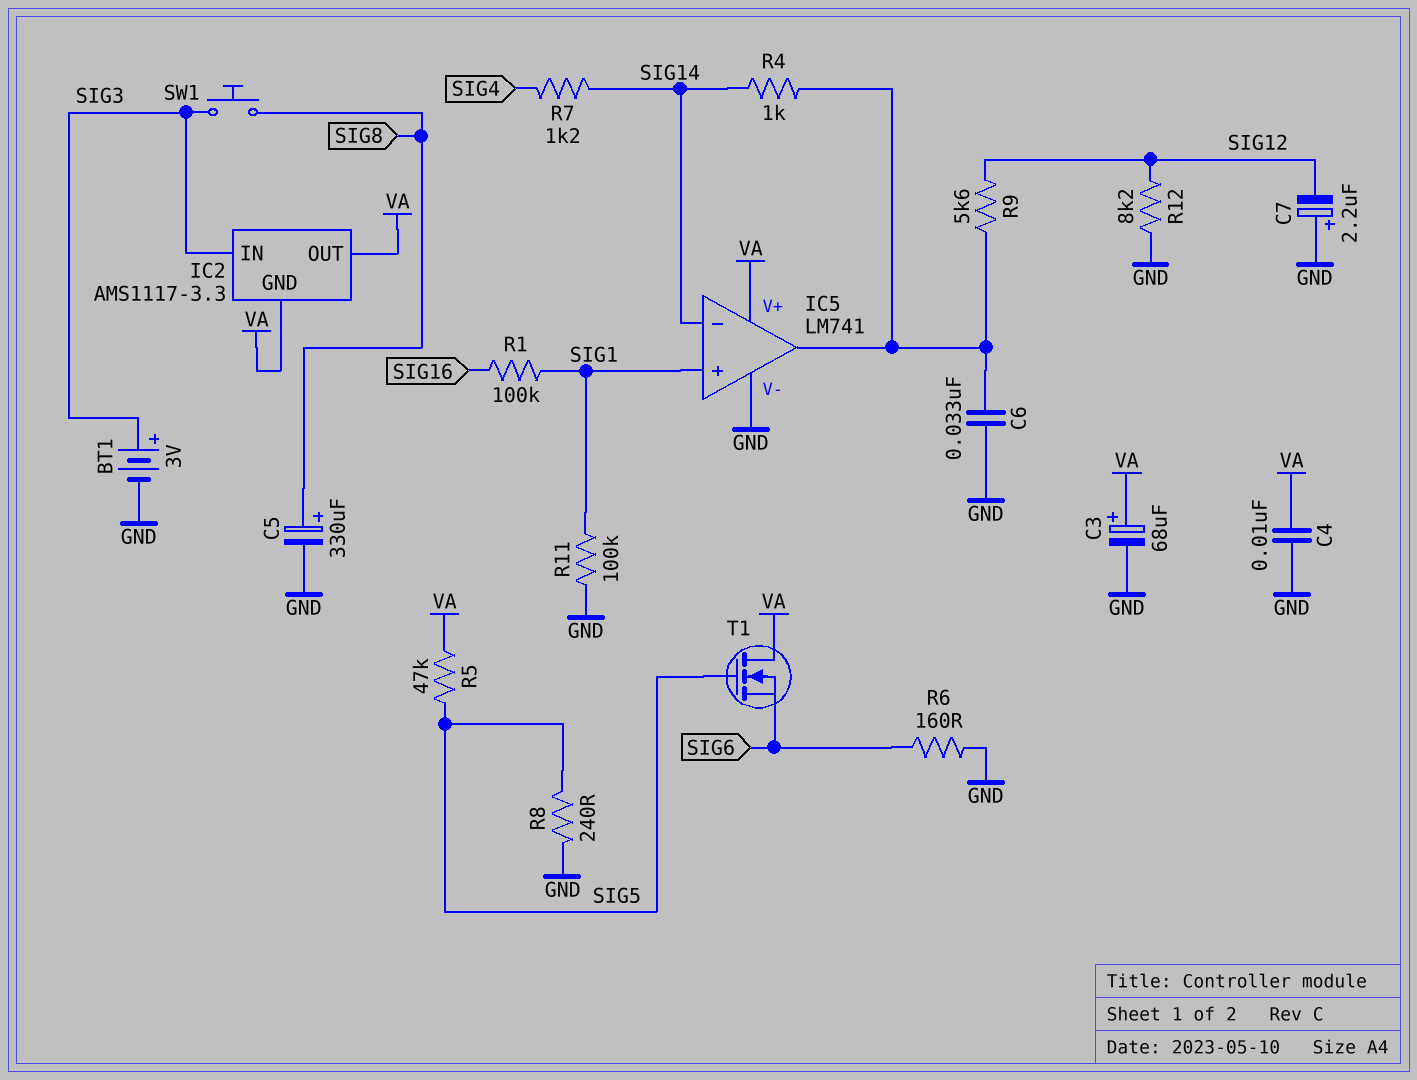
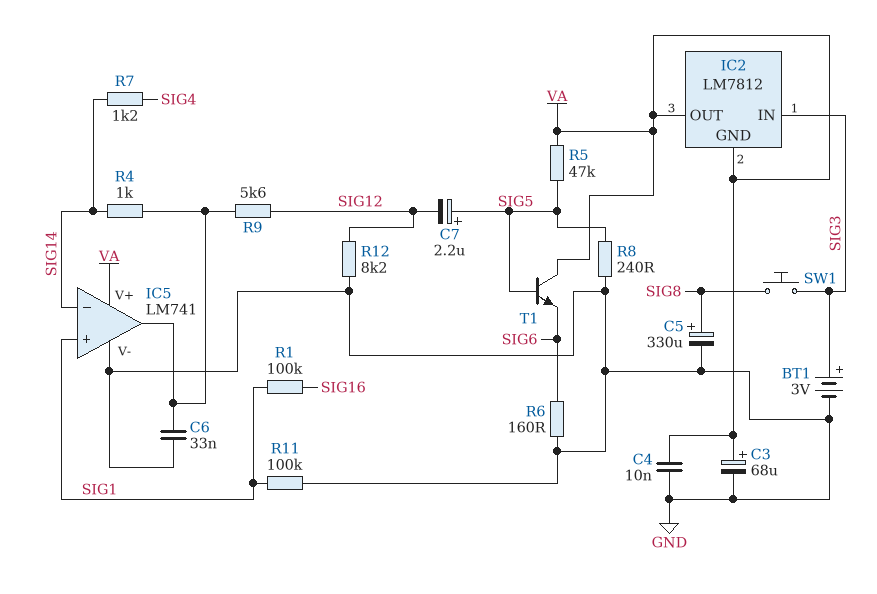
C7: 2.2uF (plus GND, minus SIG12) -> 2.2uF (plus SIG5, minus SIG12)
IC2: AMS1117-3.3 -> LM7812
T1: NMOS (G SIG5, D VA, S SIG6) -> NPN (B SIG5, C VA, E SIG6)

